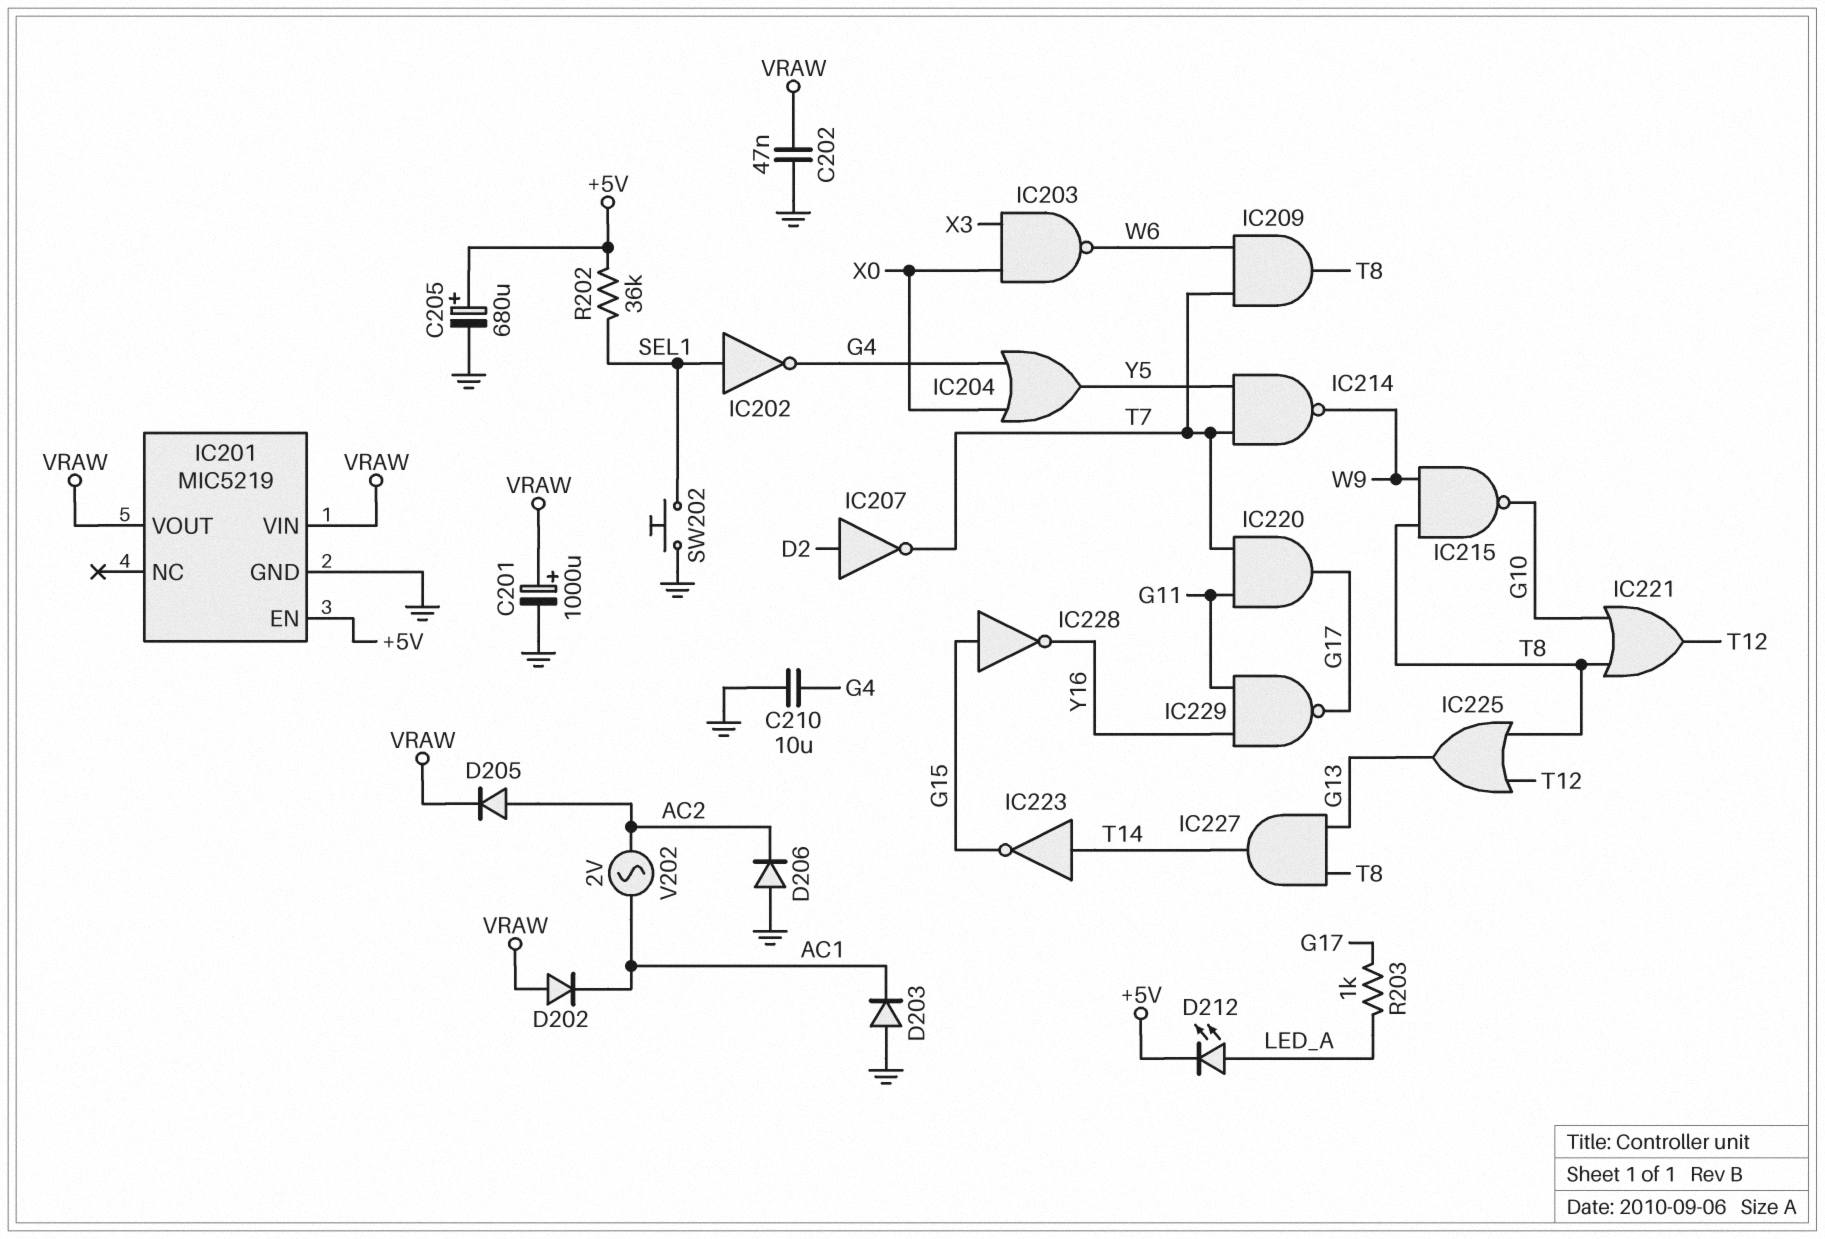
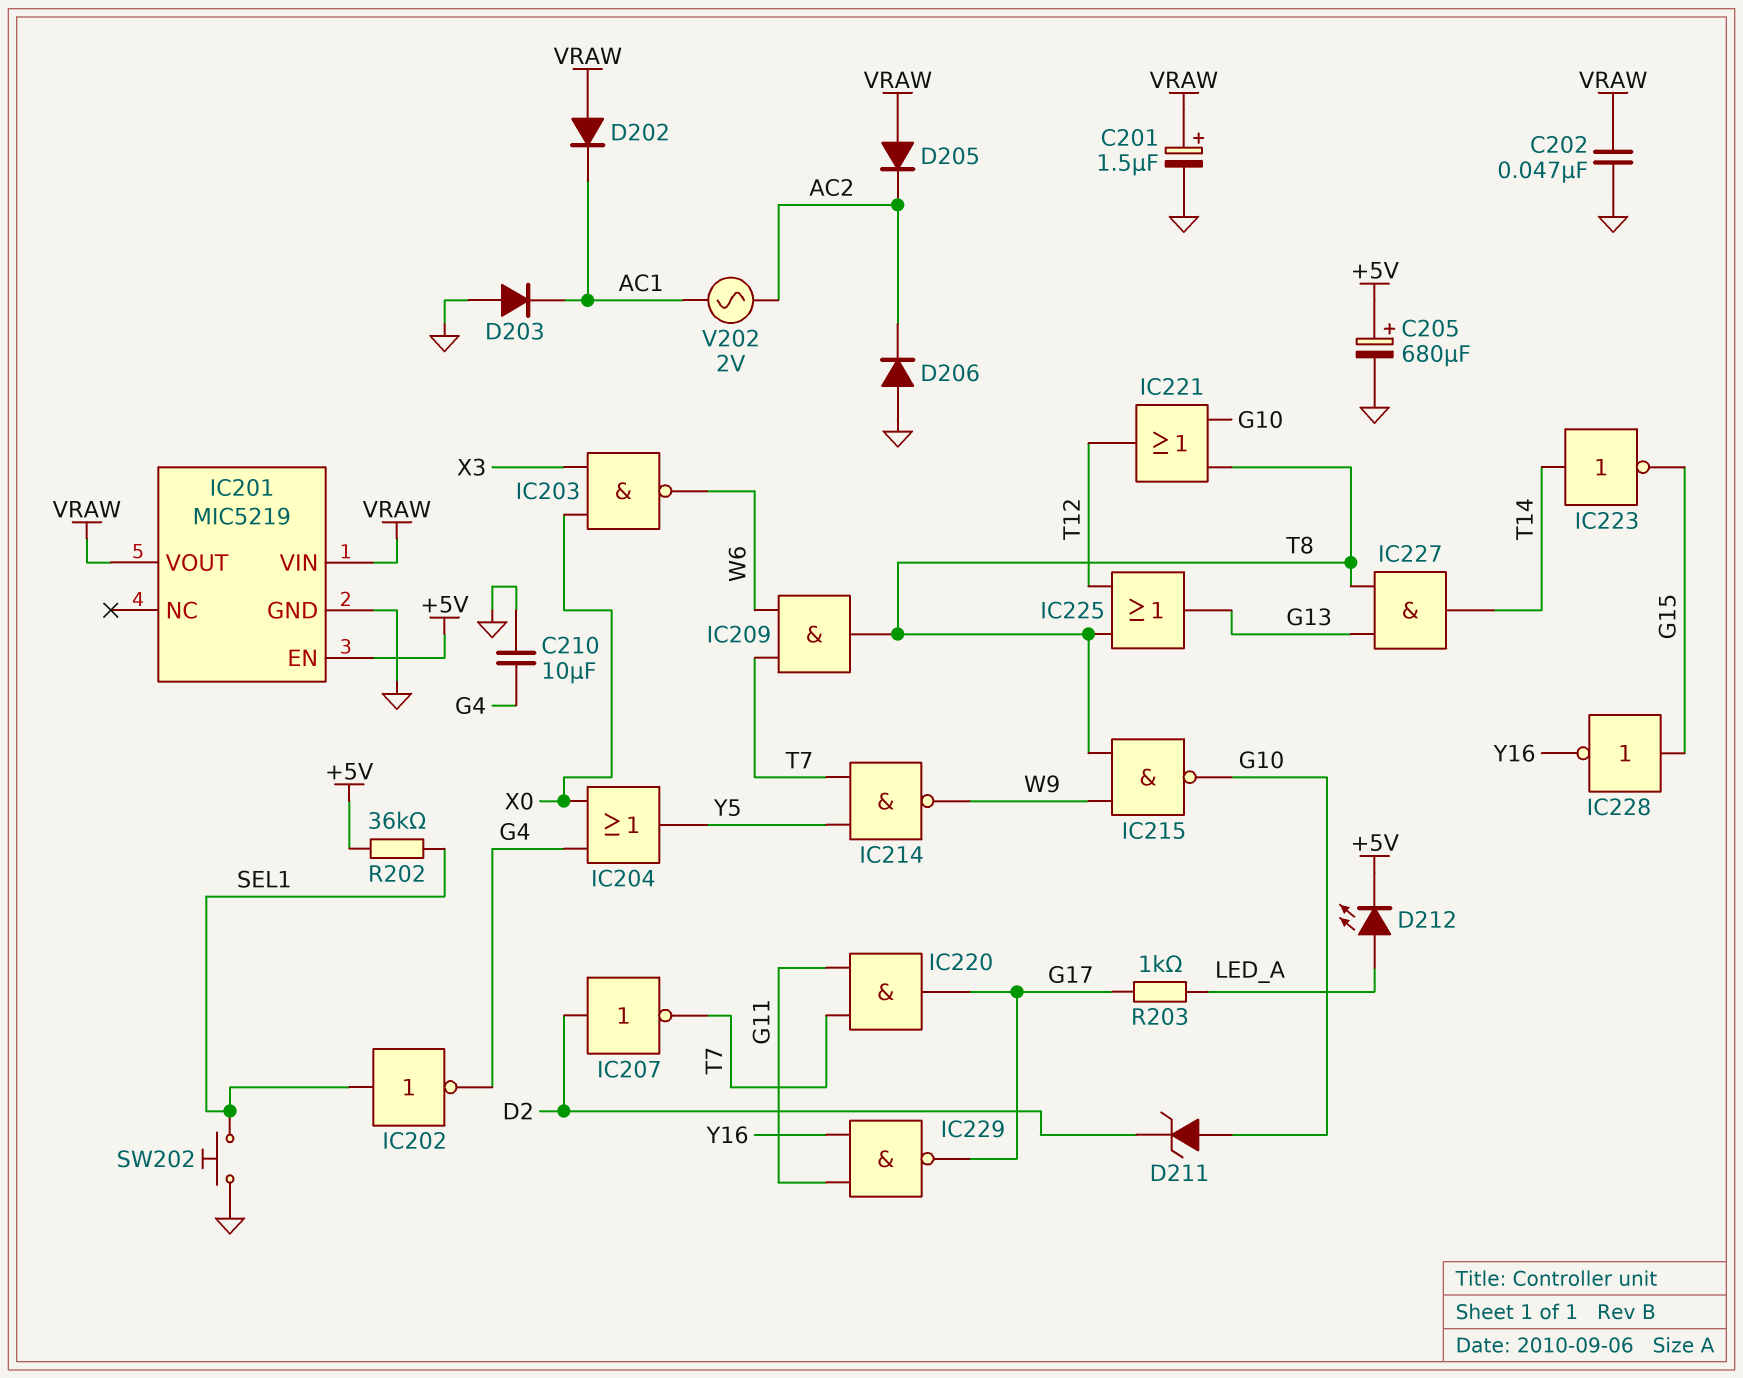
C201: 1000uF (plus VRAW, minus GND) -> 1.5uF (plus VRAW, minus GND)
D205: diode (A AC2, K VRAW) -> diode (A VRAW, K AC2)
D211: none -> zener (A G10, K D2)

